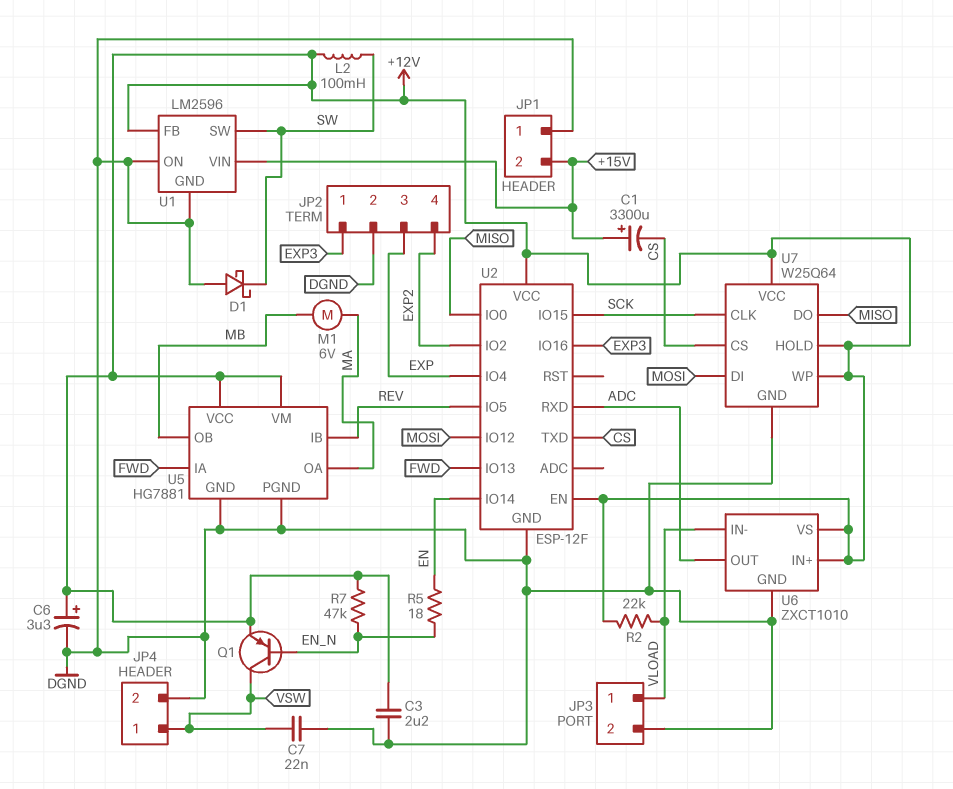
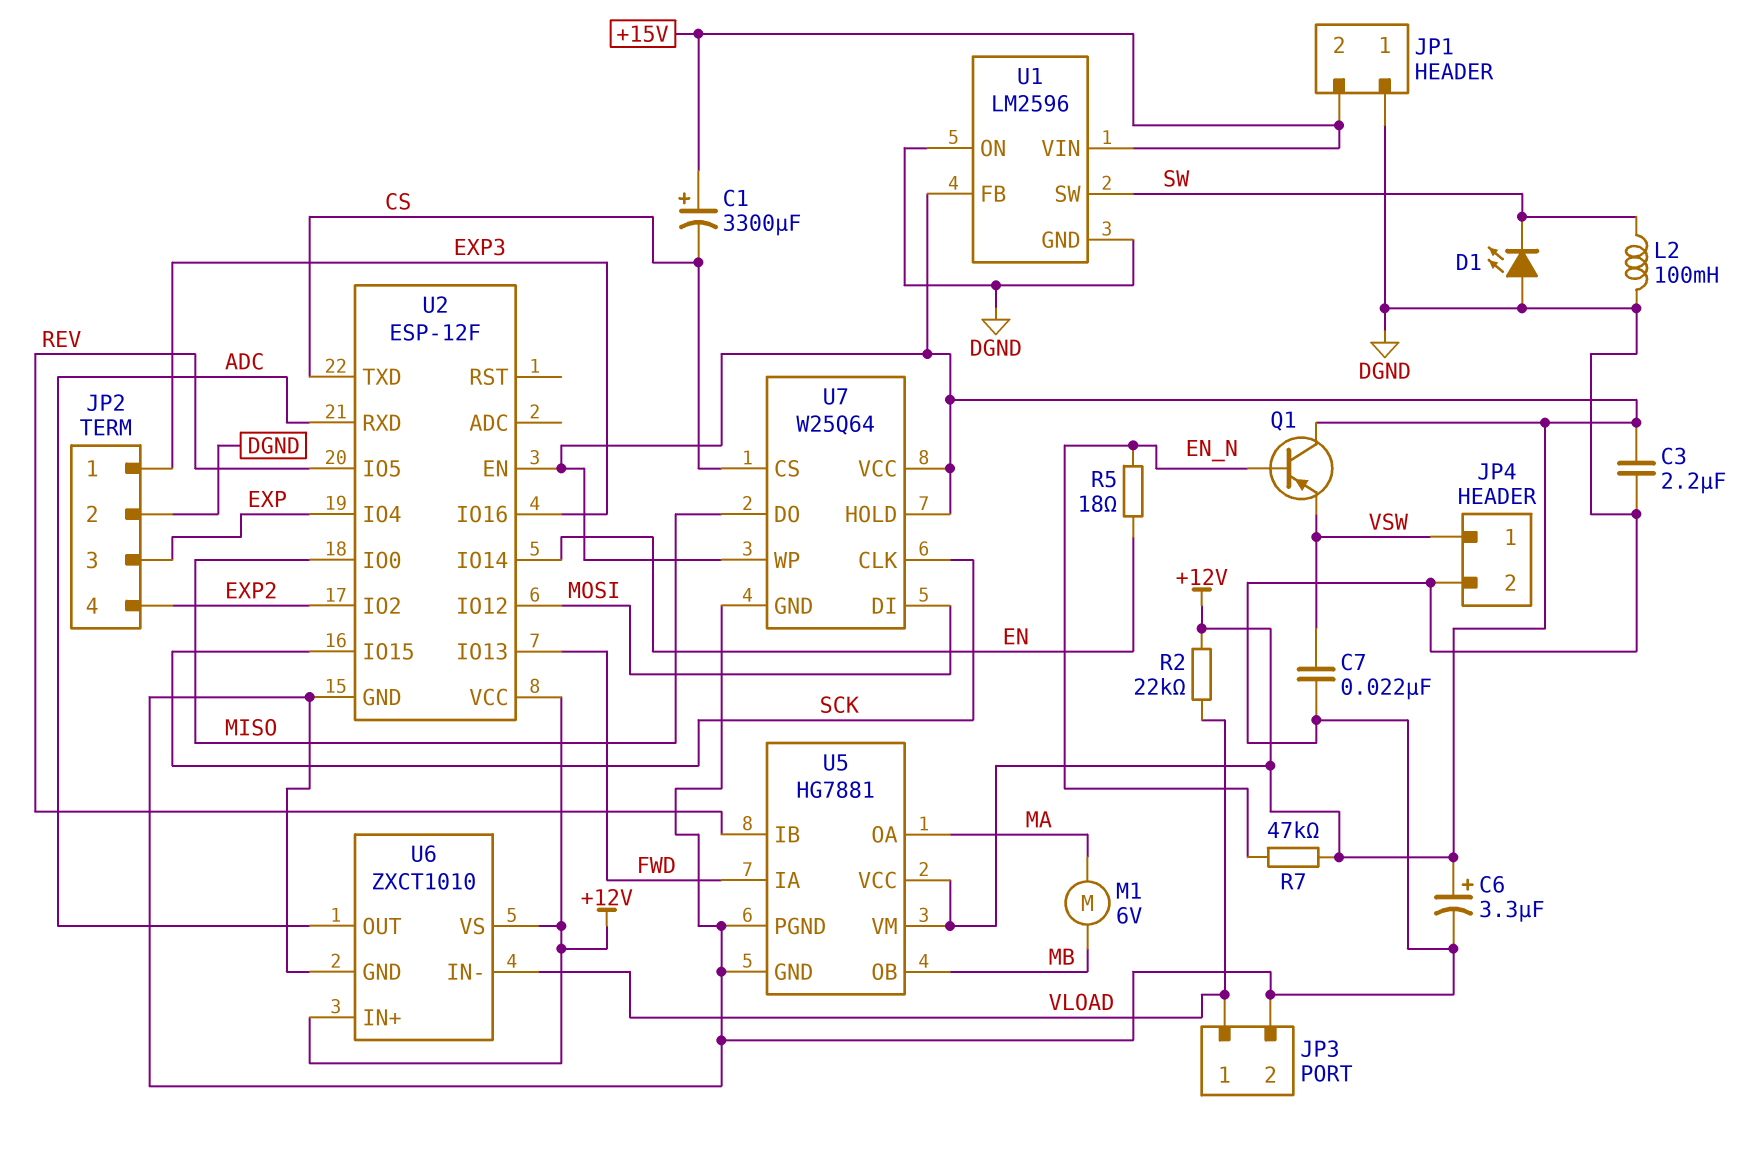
D1: schottky (A DGND, K SW) -> LED (A DGND, K SW)
L2: 100mH (+12V, SW) -> 100mH (DGND, SW)
Q1: PNP (B EN_N, C VSW, E +12V) -> PNP (B EN_N, C +12V, E VSW)

